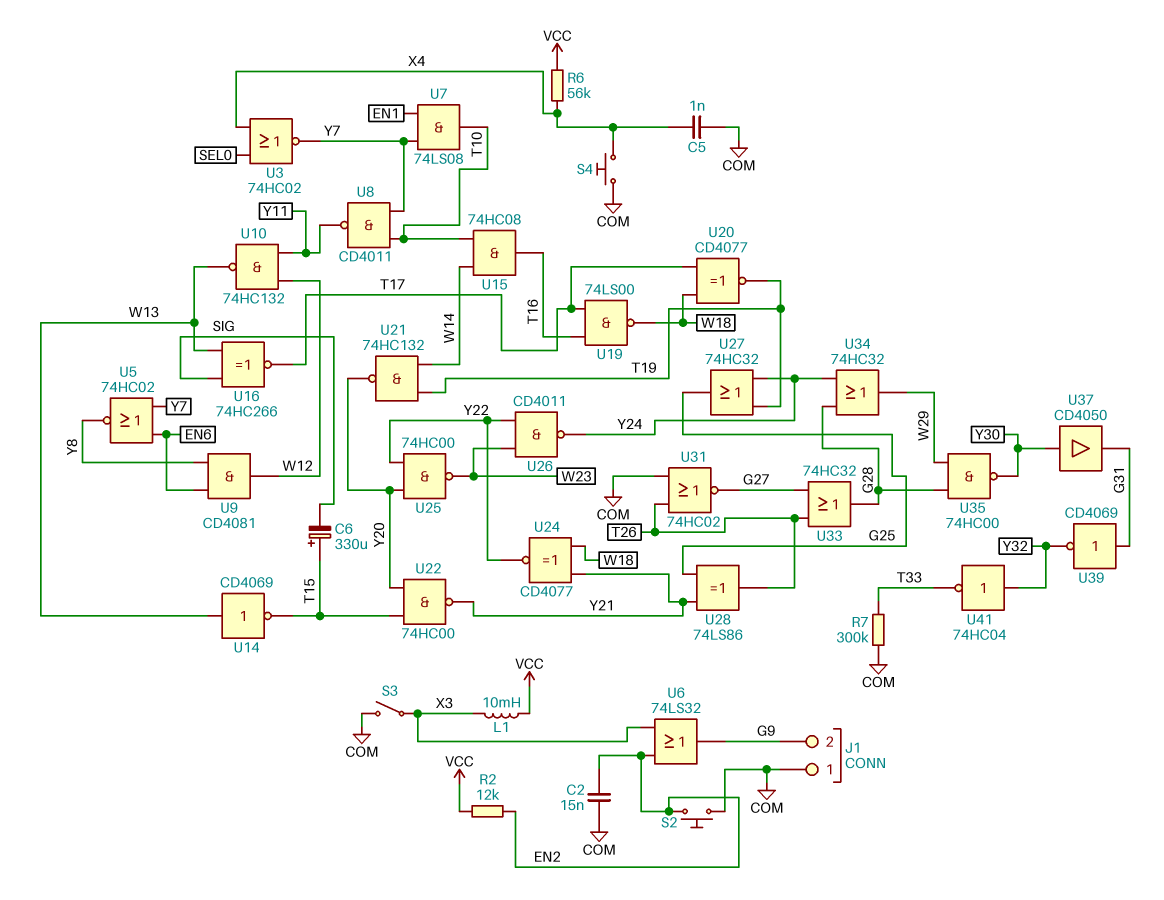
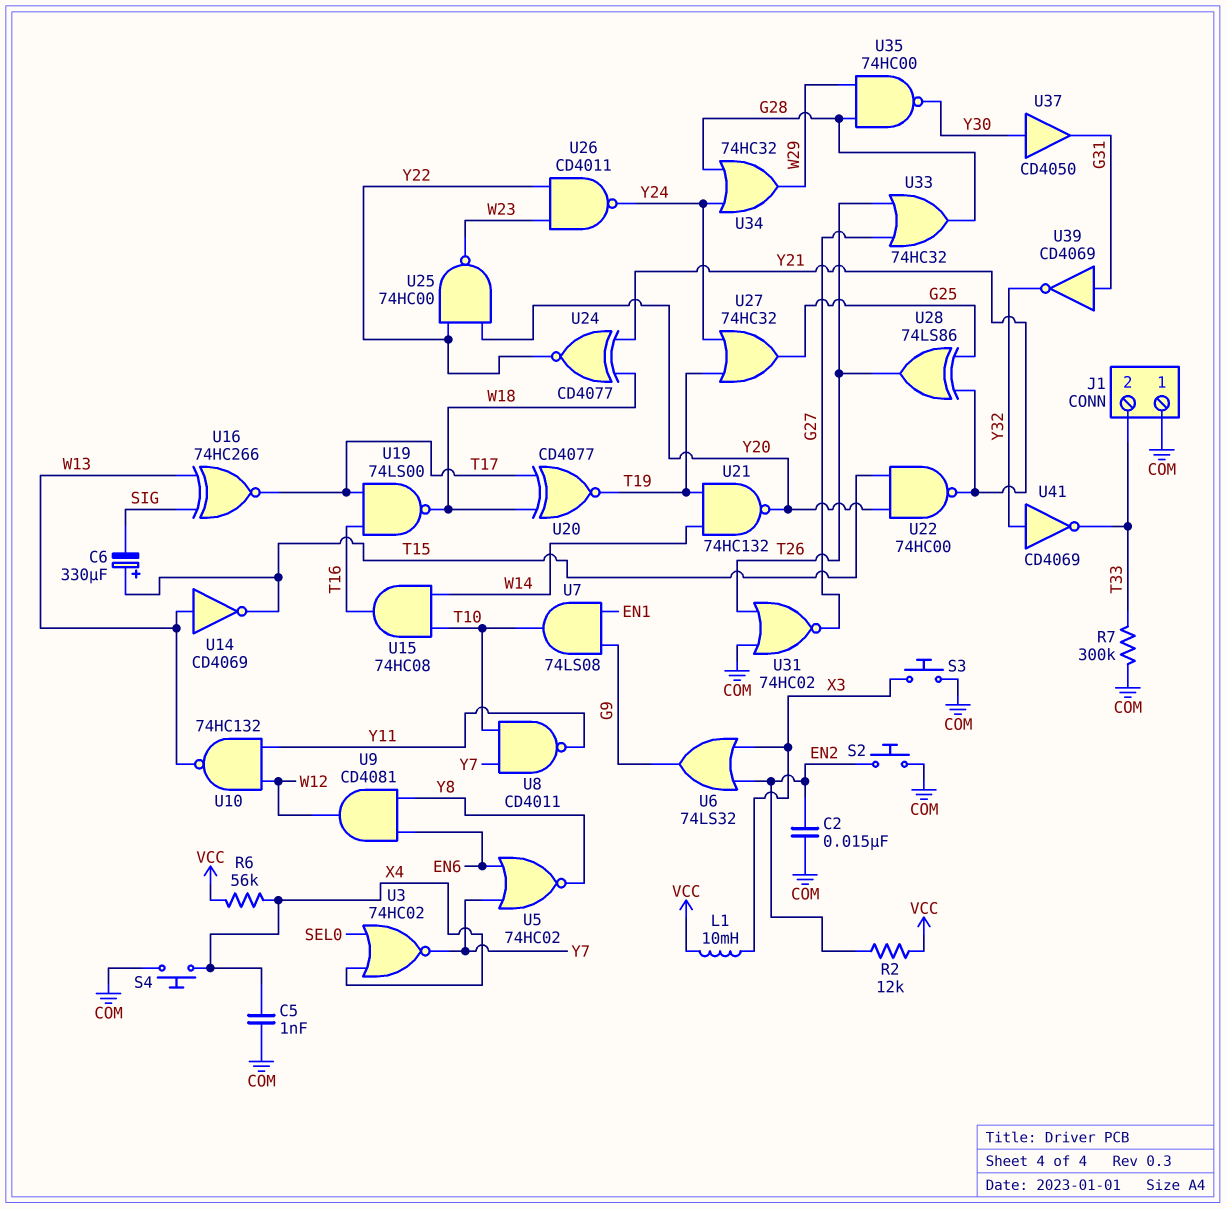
J1 pin 2: G9 -> T33
S3: switch (COM, X3) -> button (COM, X3)
U7: AND 74LS08 (in EN1, in Y7, out T10) -> AND 74LS08 (in EN1, in G9, out T10)
U41: NOT 74HC04 (in Y32, out T33) -> NOT CD4069 (in Y32, out T33)

